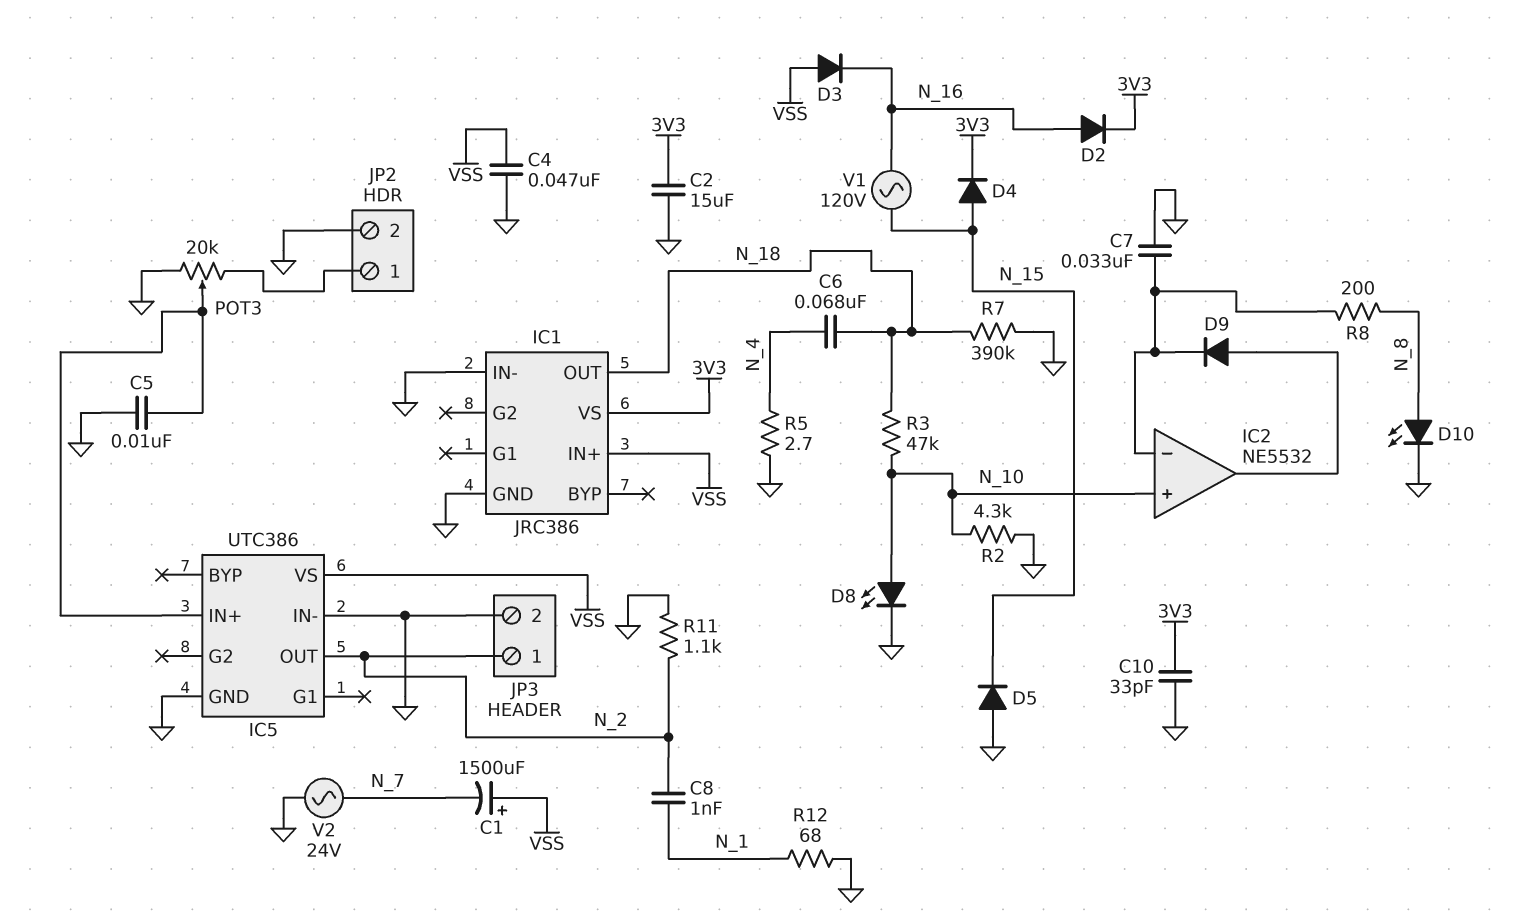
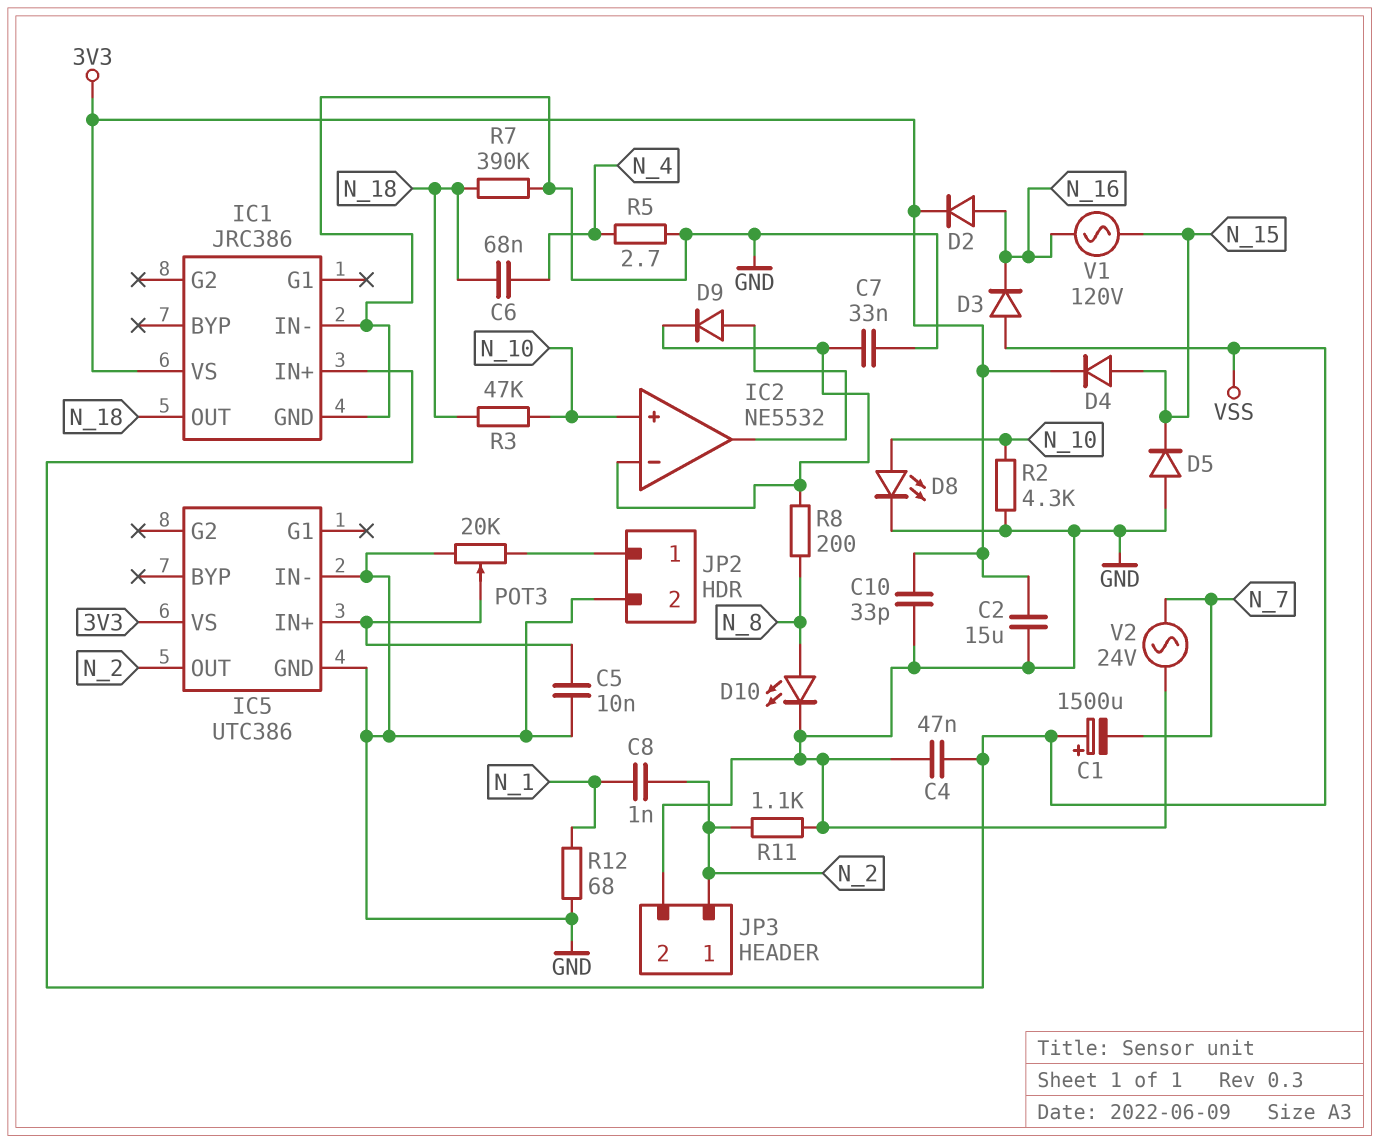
IC5 pin VS: VSS -> 3V3

